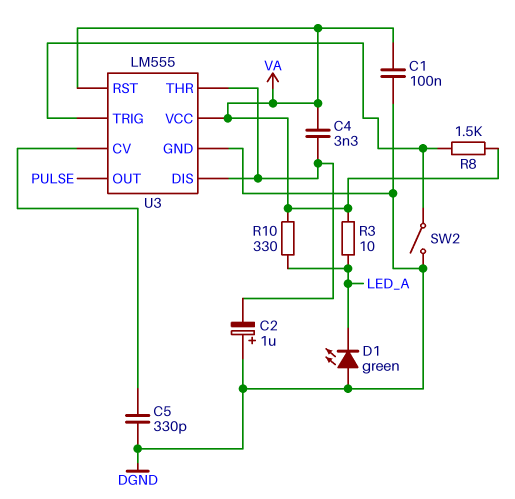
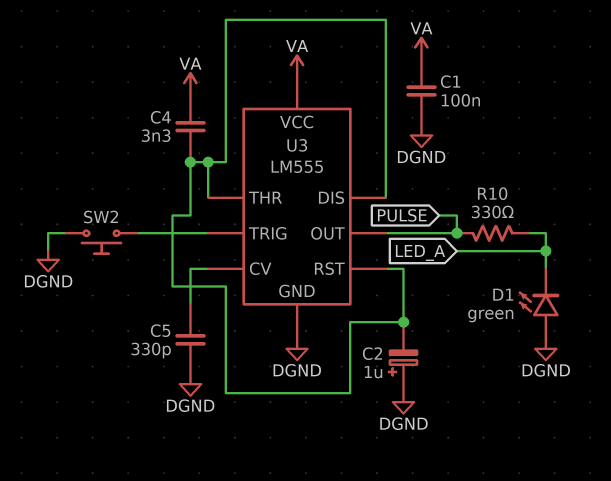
R3: 10 (LED_A, VA) -> none
R8: 1.5k (U3/TRIG, VA) -> none
R10: 330 (LED_A, VA) -> 330 (LED_A, PULSE)
SW2: switch (DGND, U3/TRIG) -> button (DGND, U3/TRIG)
U3 pin RST: VA -> U3/DIS

